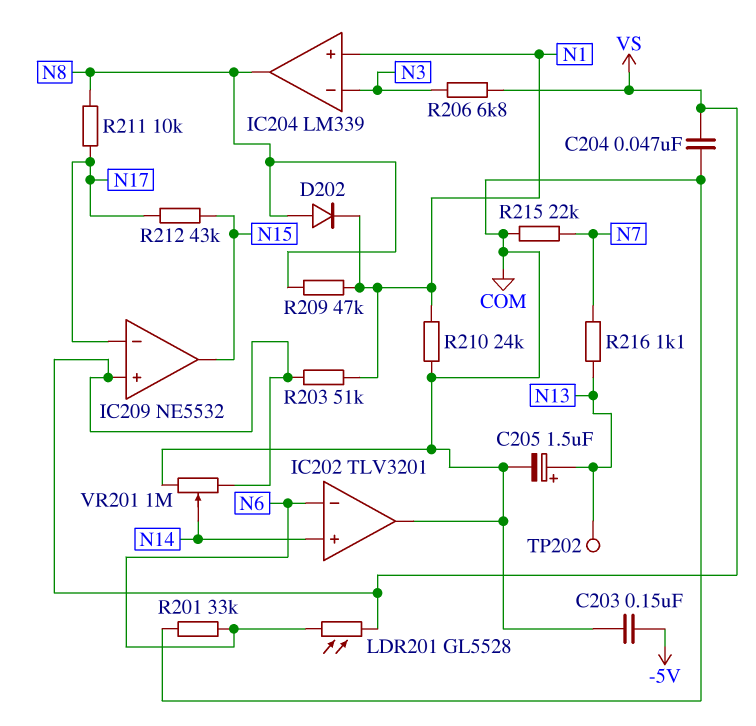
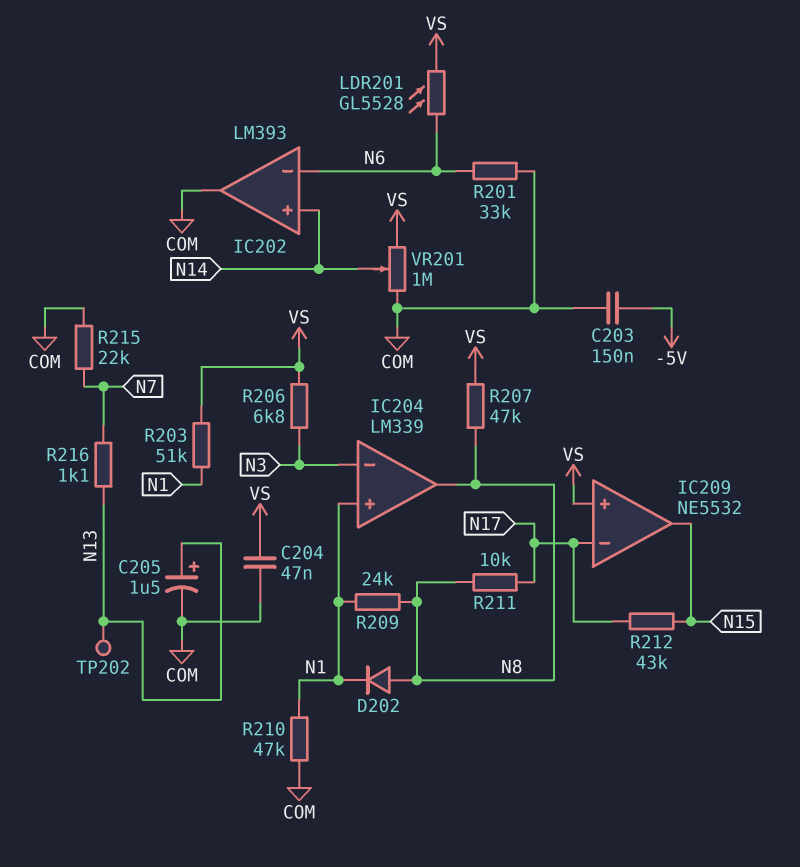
IC202: TLV3201 -> LM393
R207: none -> 47k (N8, VS)
R209: 47k (N1, N8) -> 24k (N1, N8)
R210: 24k (COM, N1) -> 47k (COM, N1)

